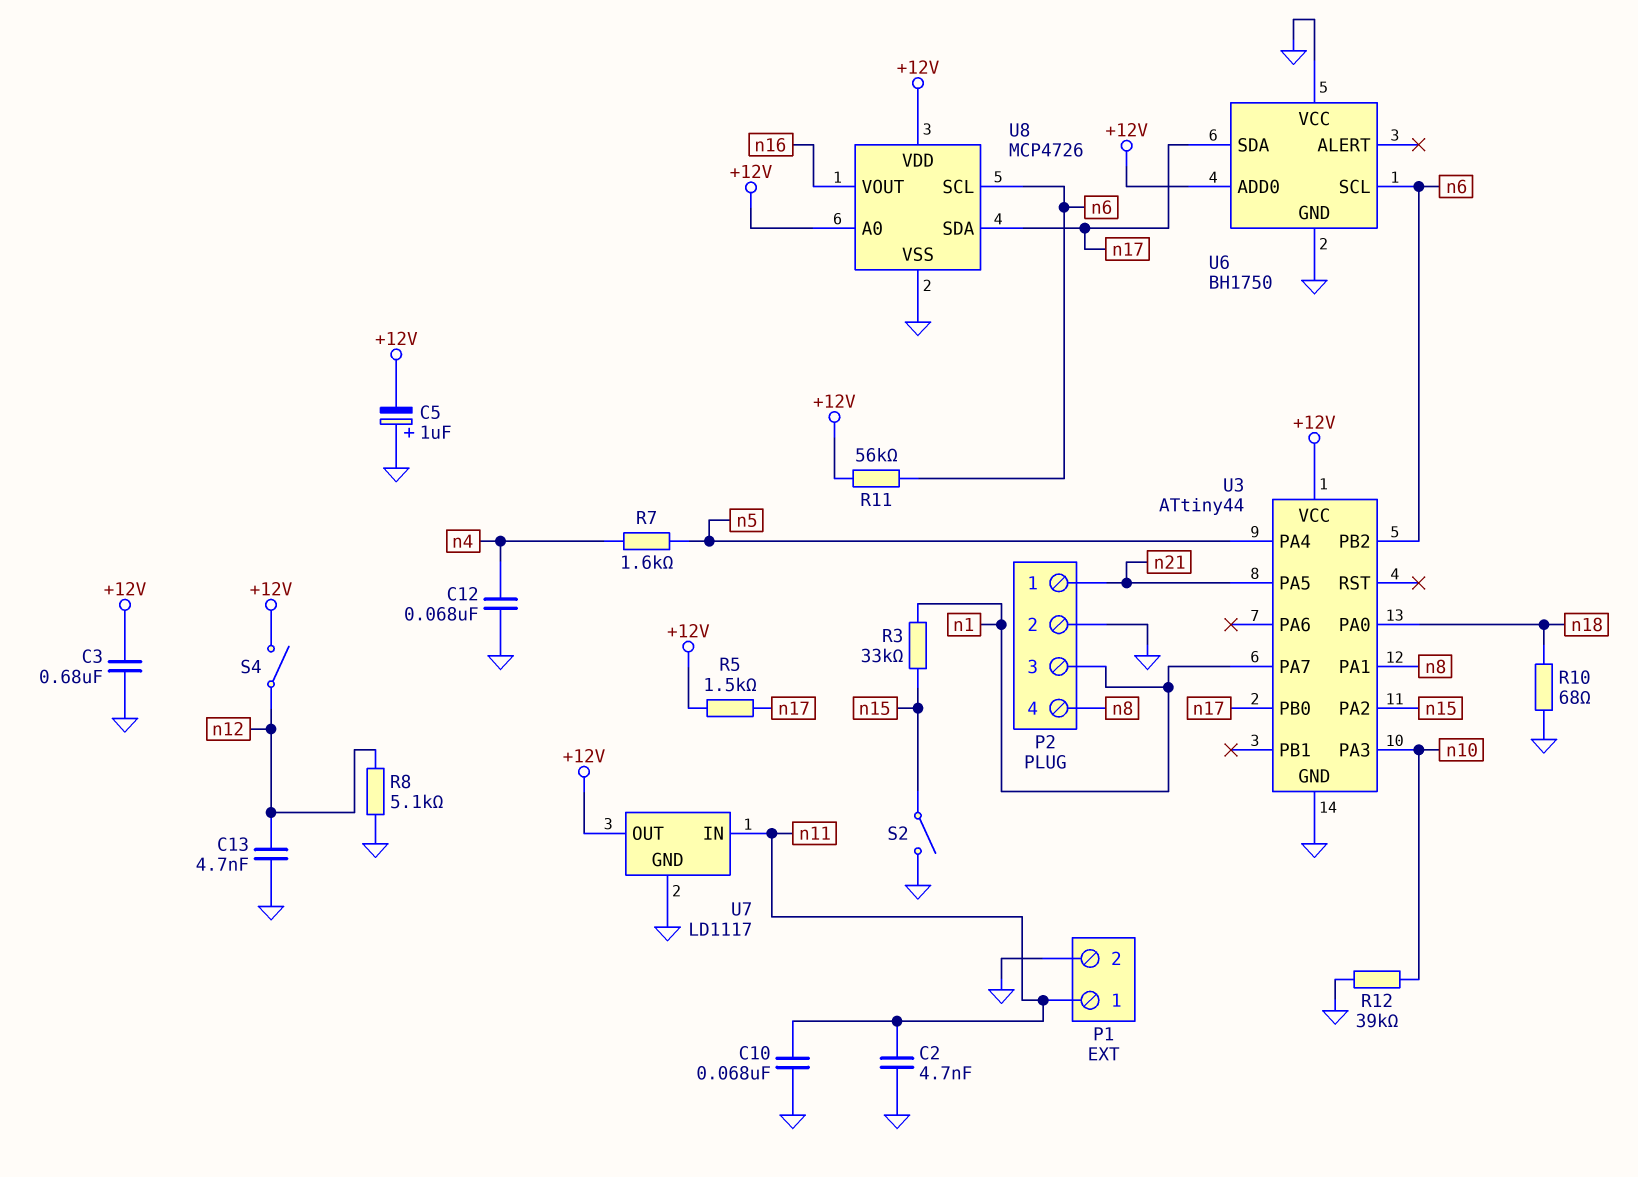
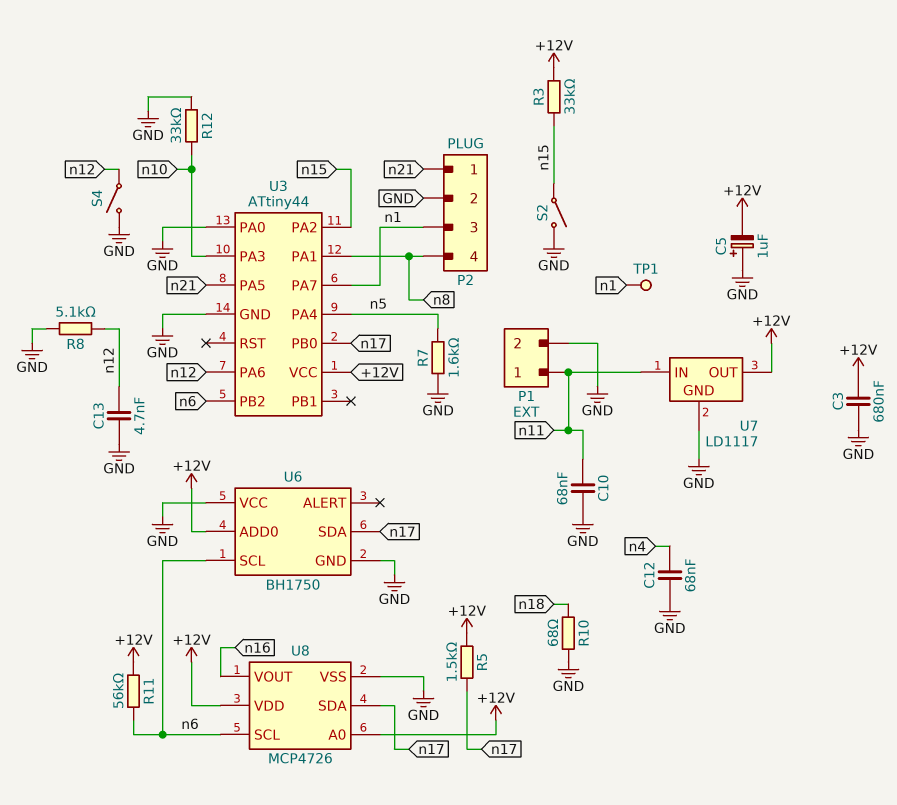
C2: 4.7nF (GND, n11) -> none
R3: 33k (n1, n15) -> 33k (+12V, n15)
R7: 1.6k (n4, n5) -> 1.6k (GND, n5)
R12: 39k (GND, n10) -> 33k (GND, n10)
S4: switch (+12V, n12) -> switch (GND, n12)
TP1: none -> test point (n1)
U3 pin PA0: n18 -> GND
U3 pin PA6: none -> n12

